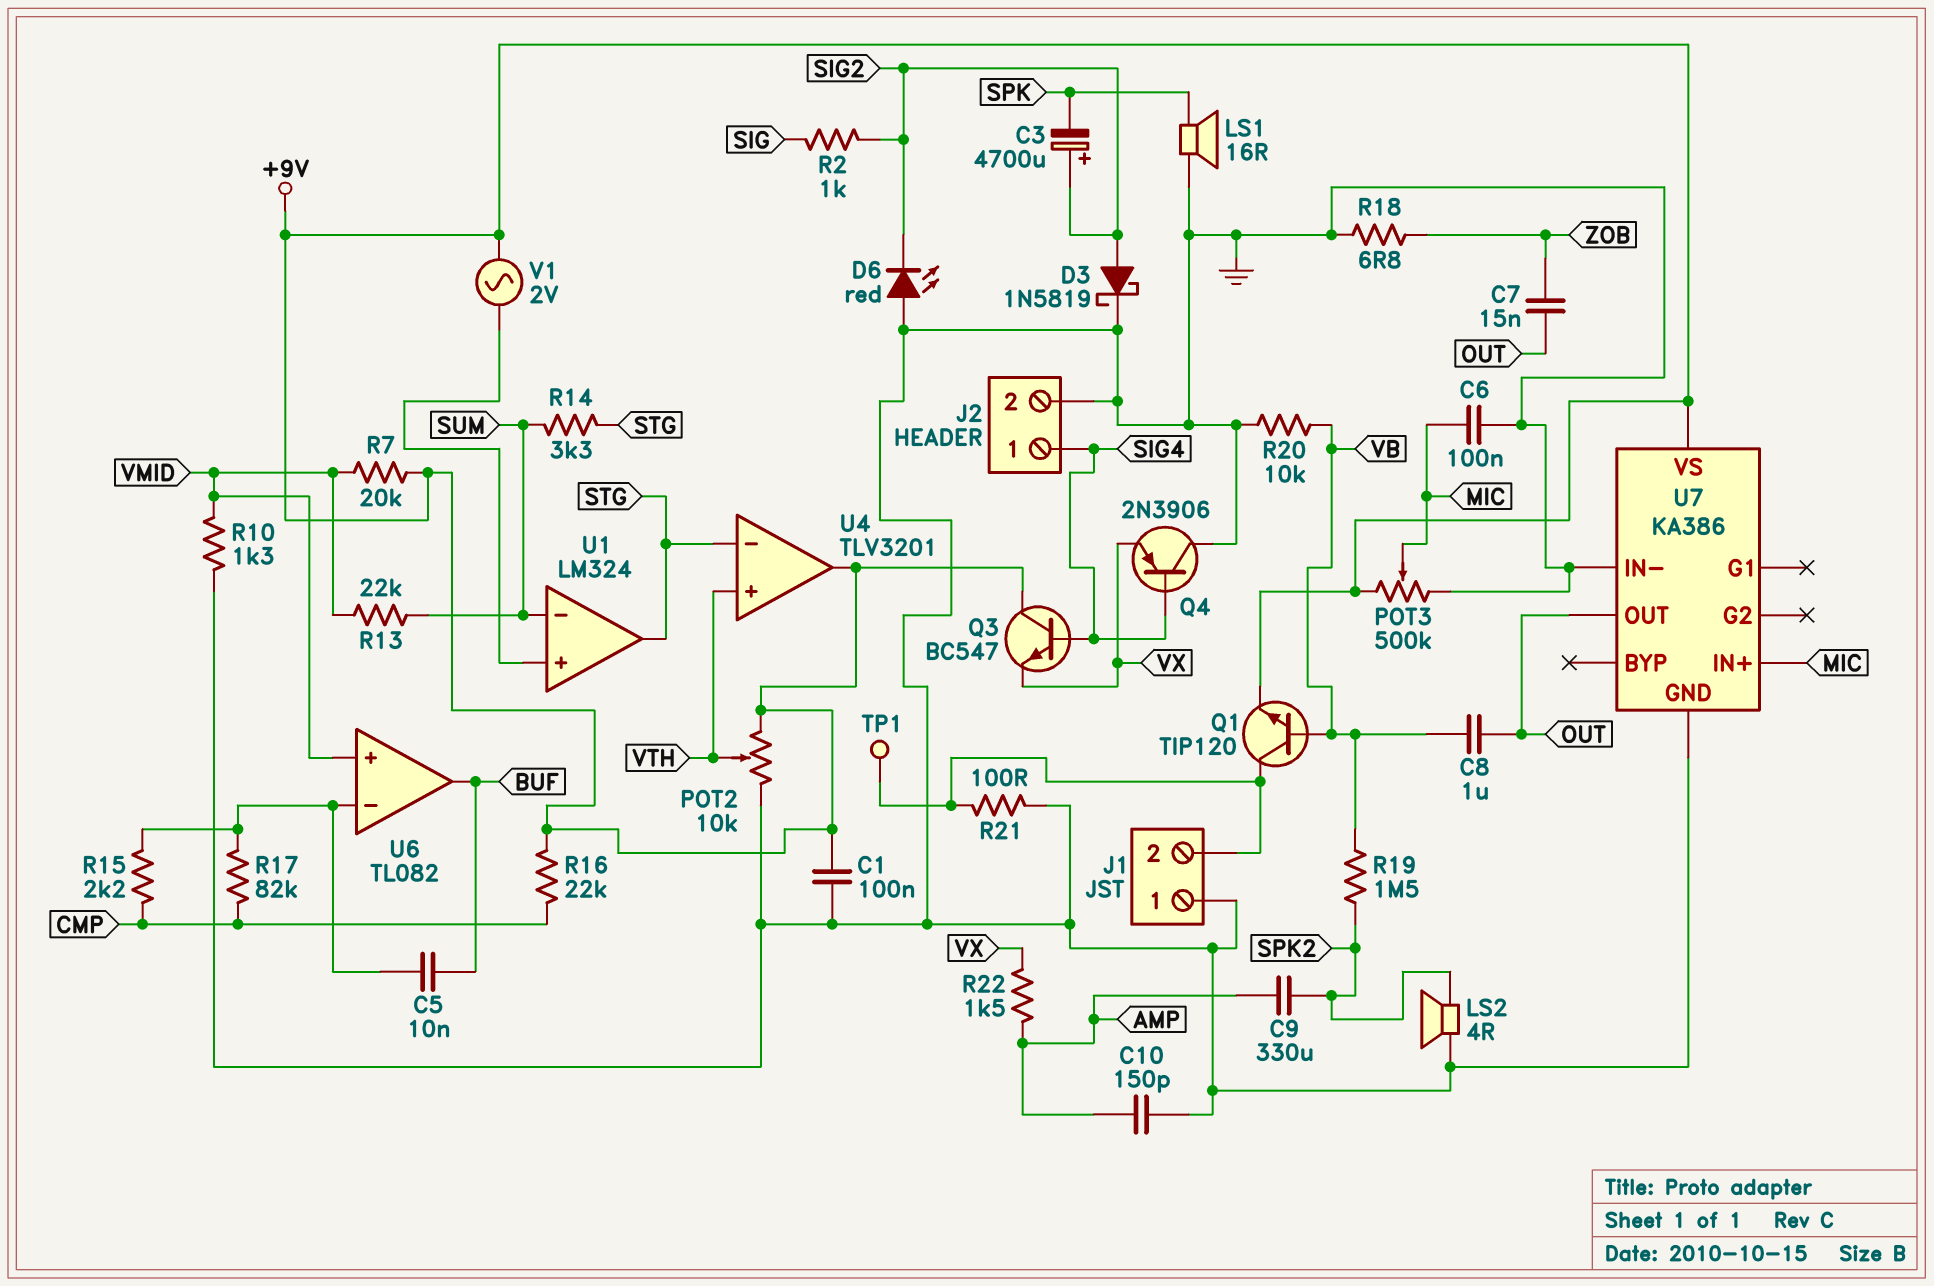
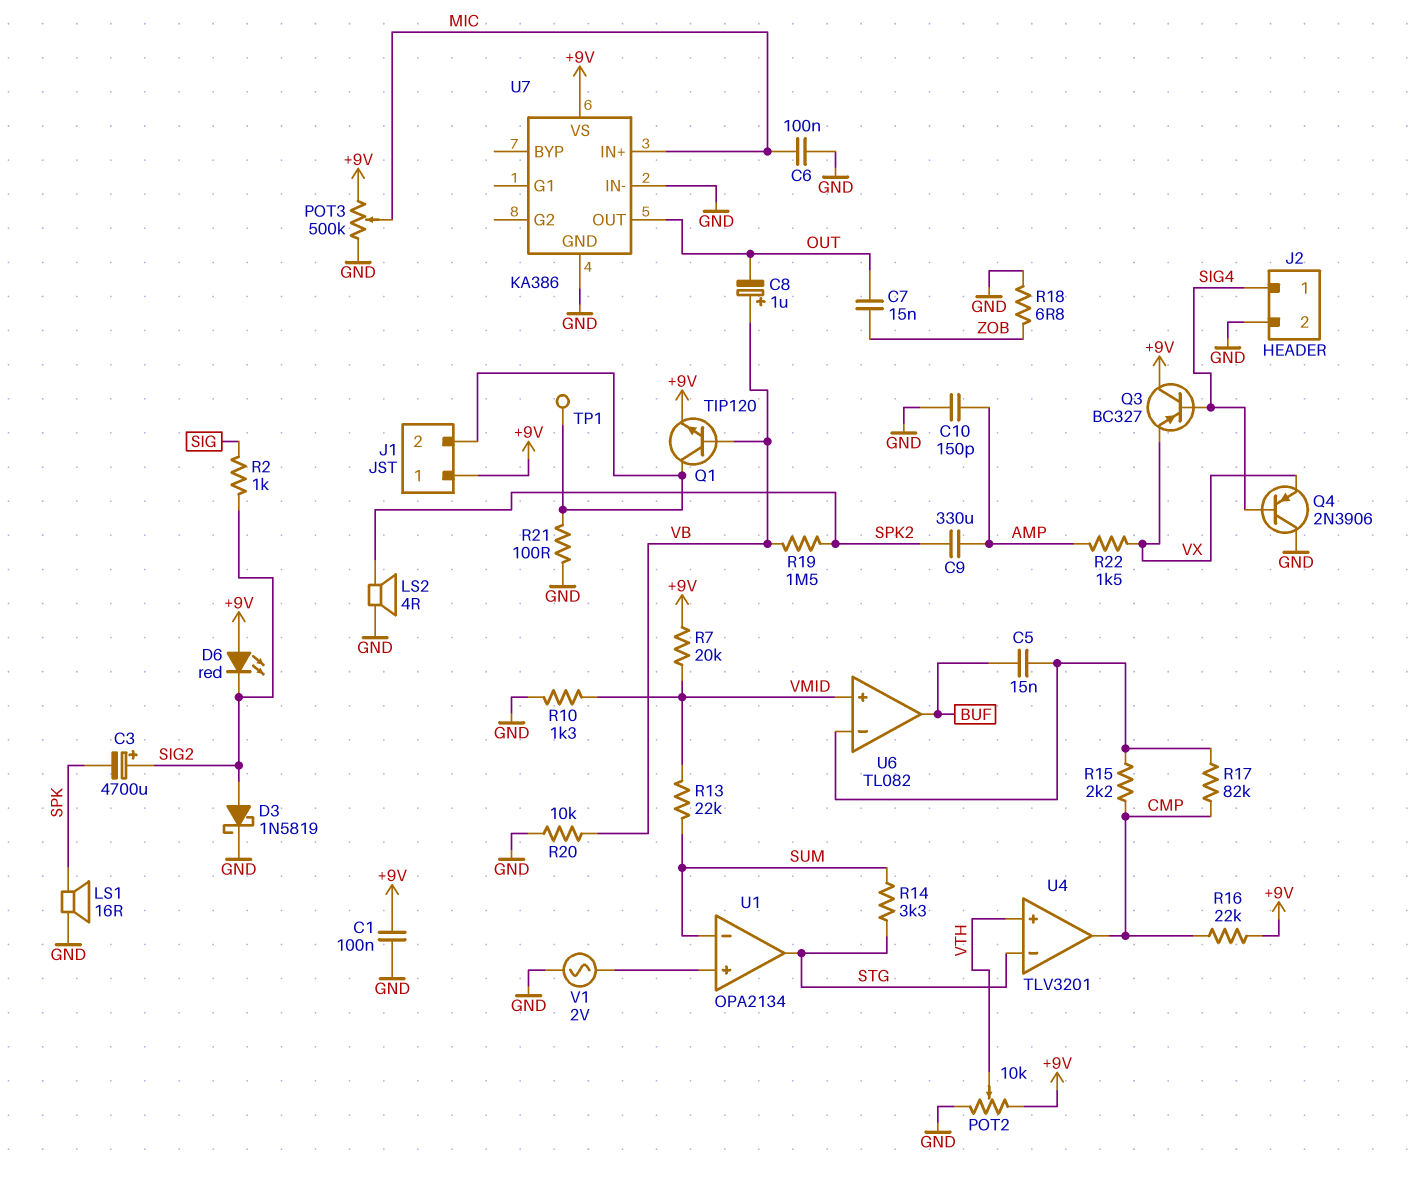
C5: 10nF (BUF, U6/in-) -> 15nF (BUF, U6/in-)
C8: 1uF (OUT, VB) -> 1uF (plus VB, minus OUT)
D6: LED red (A GND, K SIG2) -> LED red (A +9V, K SIG2)
J1 pin 1: GND -> +9V
Q3: NPN BC547 (B SIG4, C +9V, E VX) -> PNP BC327 (B SIG4, C +9V, E VX)
U1: LM324 -> OPA2134
U4 pin out: +9V -> CMP
V1: AC 2V (+9V, U1/in+) -> AC 2V (GND, U1/in+)

